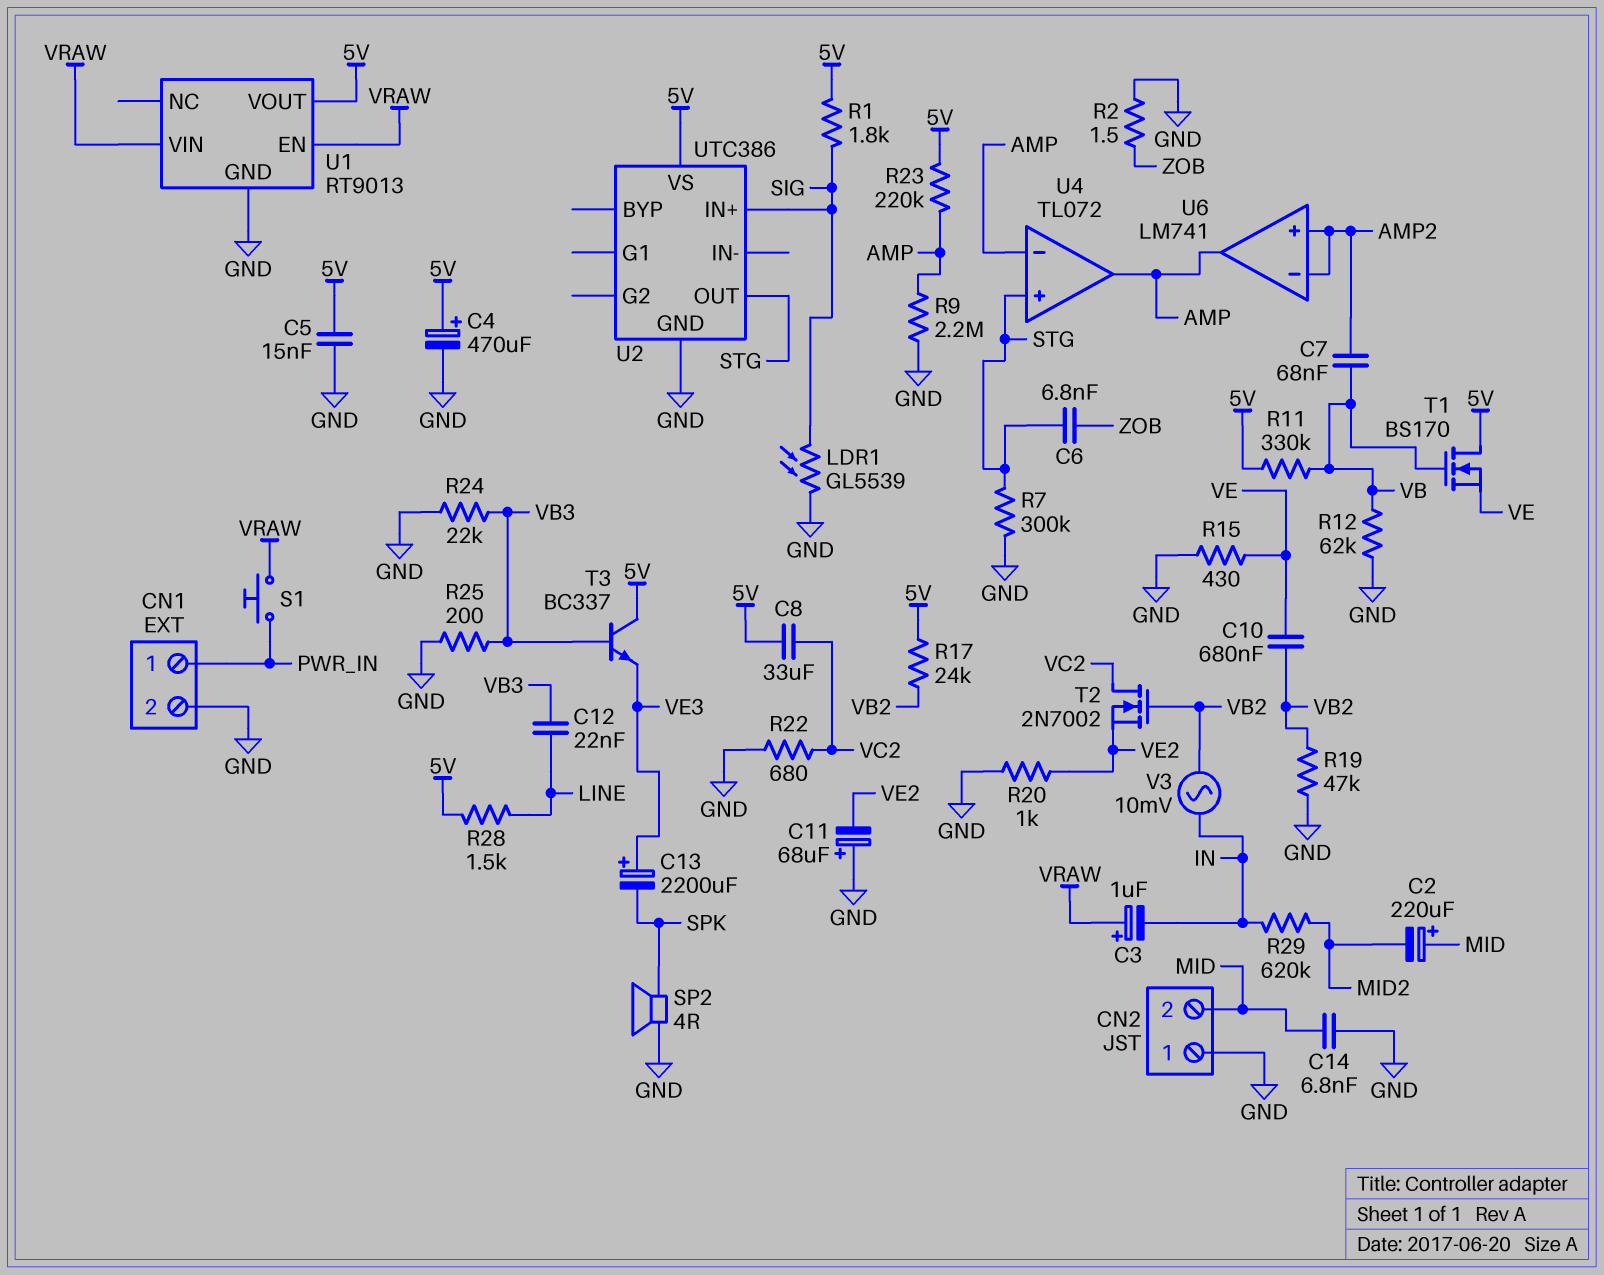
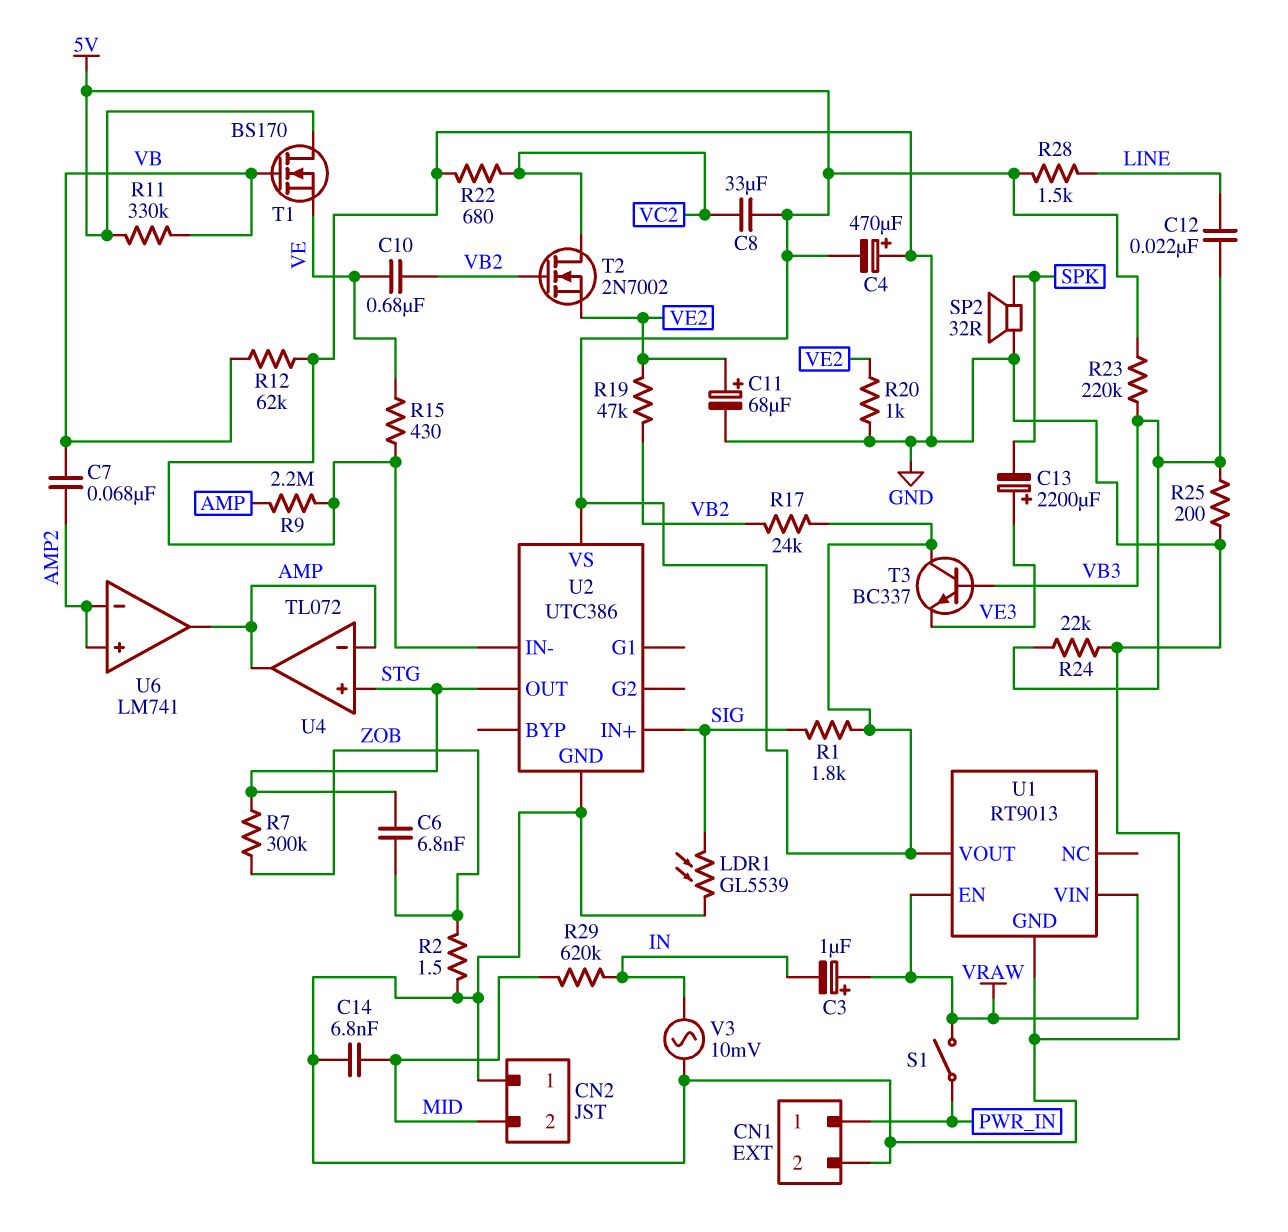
C2: 220uF (plus MID, minus MID2) -> none
C4: 470uF (plus 5V, minus GND) -> 470uF (plus GND, minus 5V)
C5: 15nF (5V, GND) -> none
C11: 68uF (plus GND, minus VE2) -> 68uF (plus VE2, minus GND)
R7: 300k (GND, STG) -> 300k (STG, ZOB)
R19: 47k (GND, VB2) -> 47k (VB2, VE2)
R23: 220k (5V, AMP) -> 220k (5V, VB3)
R29: 620k (IN, MID2) -> 620k (IN, MID)
S1: button (PWR_IN, VRAW) -> switch (PWR_IN, VRAW)
SP2: speaker 4R (GND, SPK) -> speaker 32R (GND, SPK)
U2 pin IN-: none -> GND
V3: AC 10mV (IN, VB2) -> AC 10mV (GND, IN)

